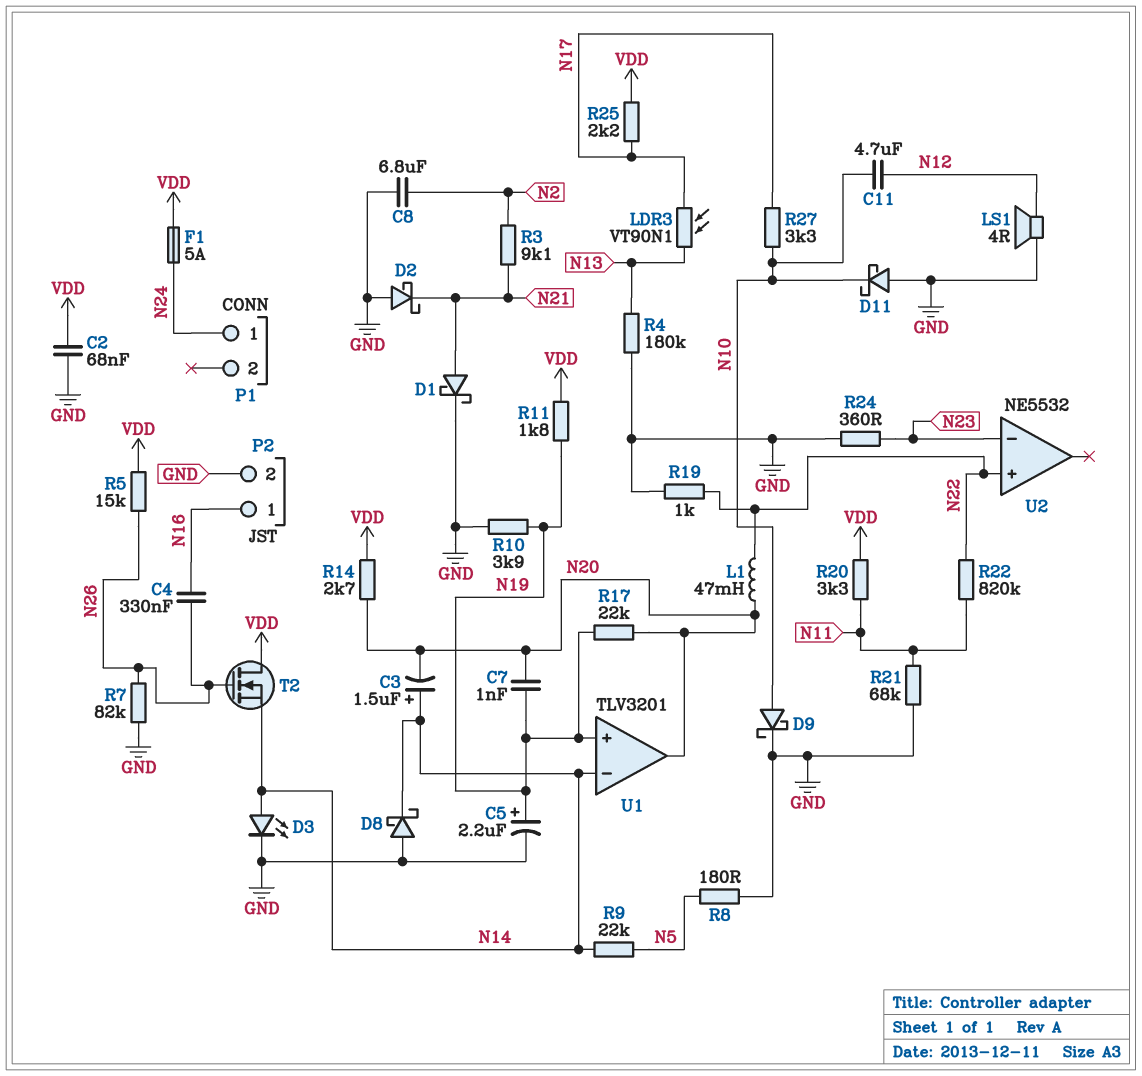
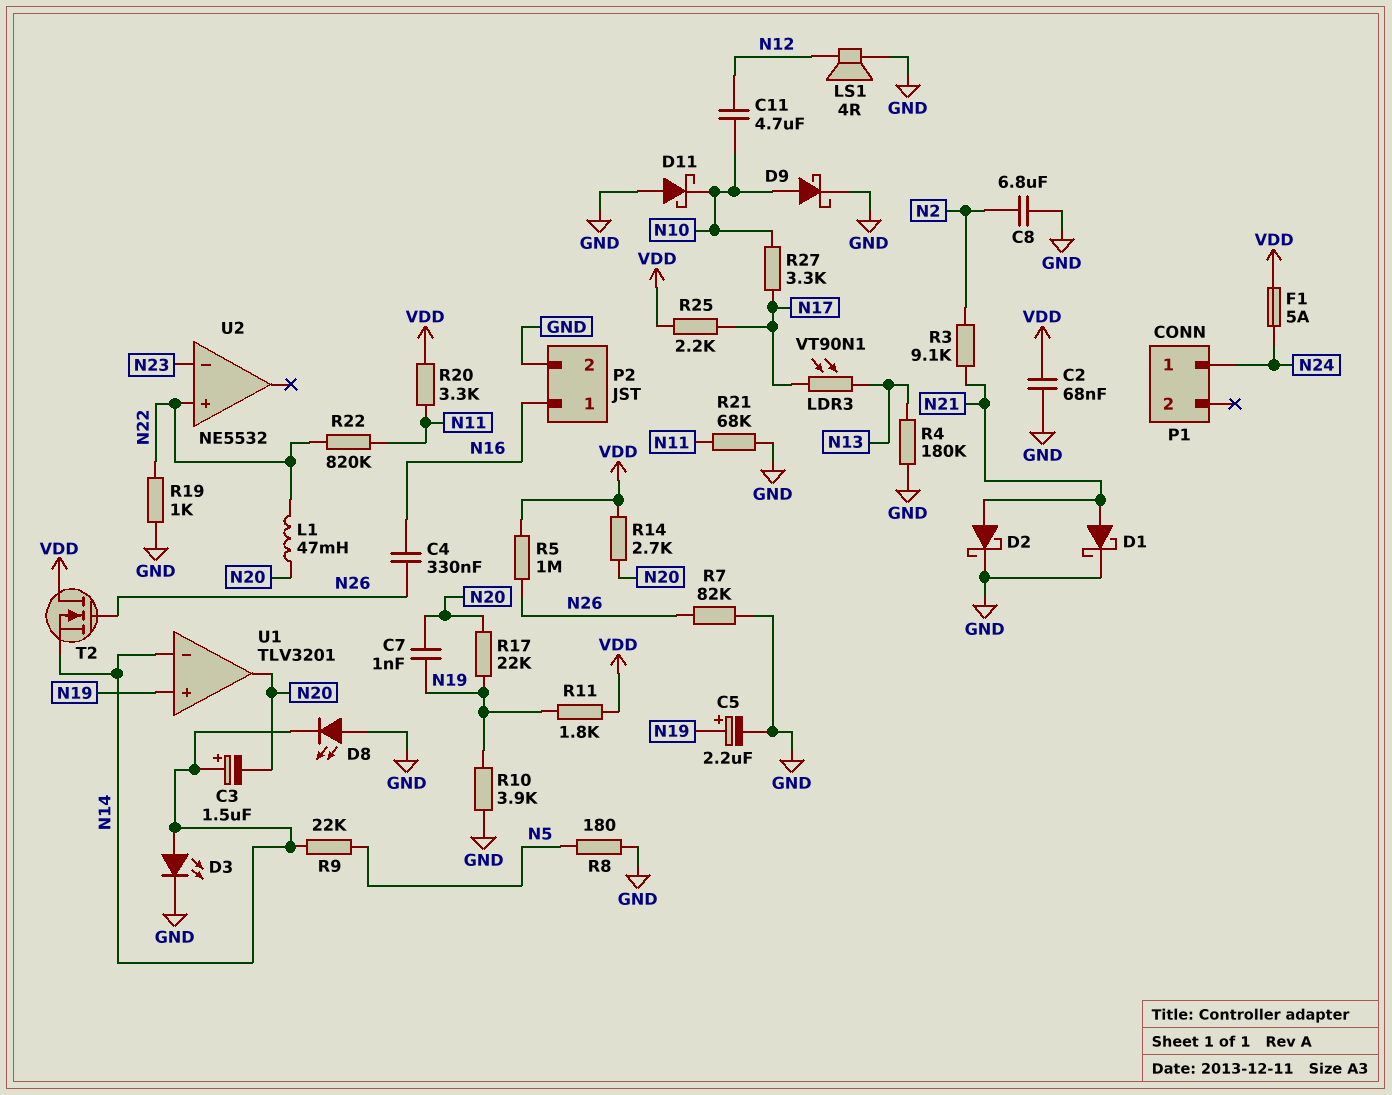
D2: schottky (A GND, K N21) -> schottky (A N21, K GND)
D8: schottky (A GND, K N14) -> LED (A GND, K N14)
R5: 15k (N26, VDD) -> 1M (N26, VDD)
R24: 360 (GND, N23) -> none

